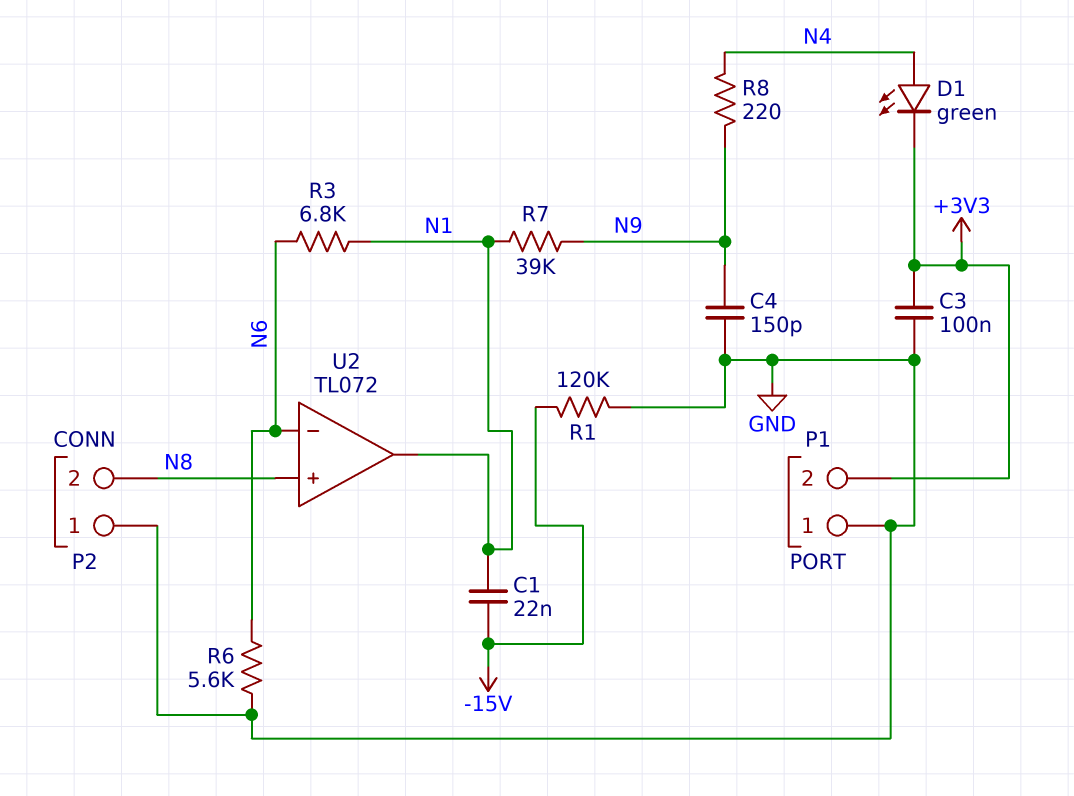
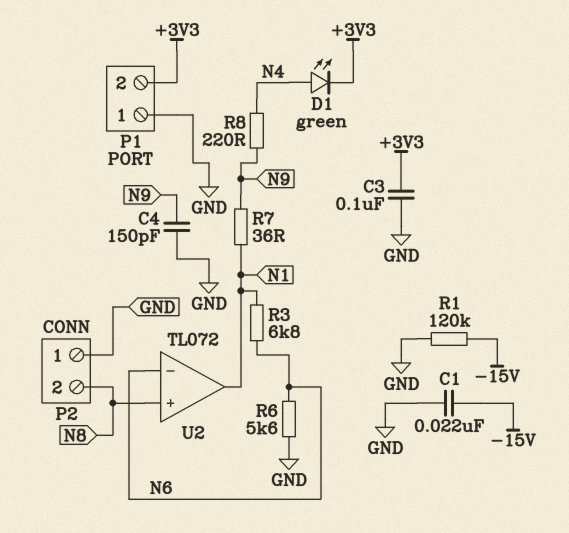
C1: 22nF (-15V, N1) -> 22nF (-15V, GND)
R7: 39k (N1, N9) -> 36 (N1, N9)

